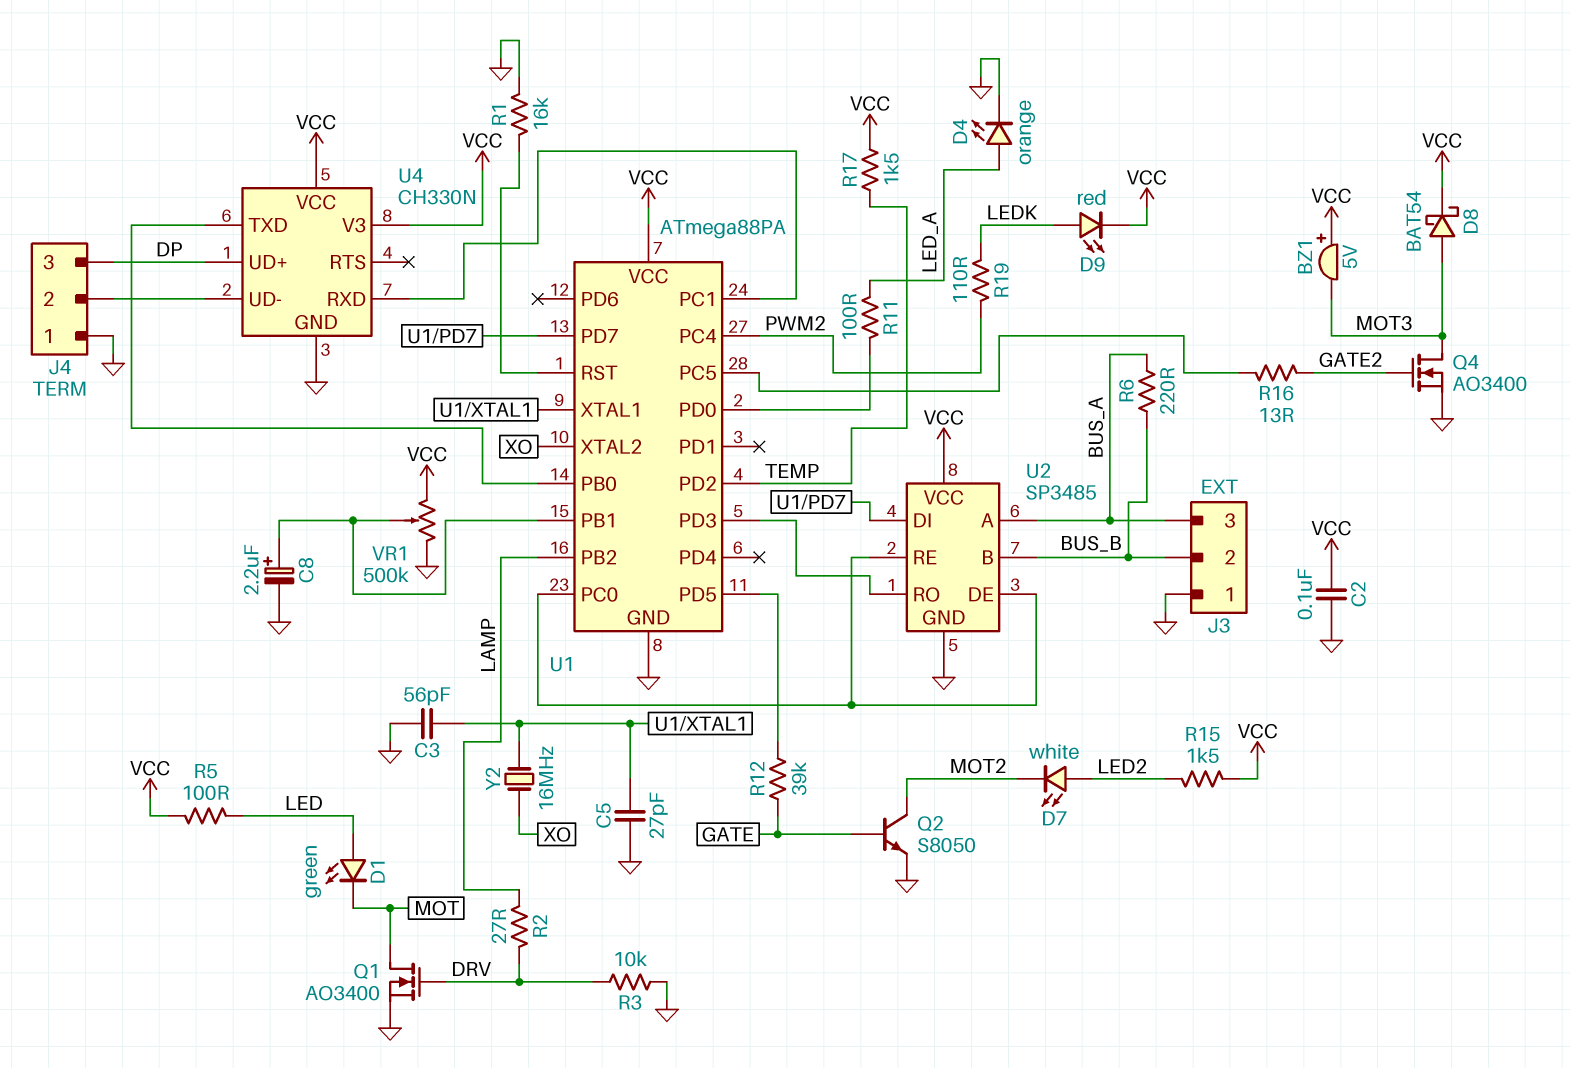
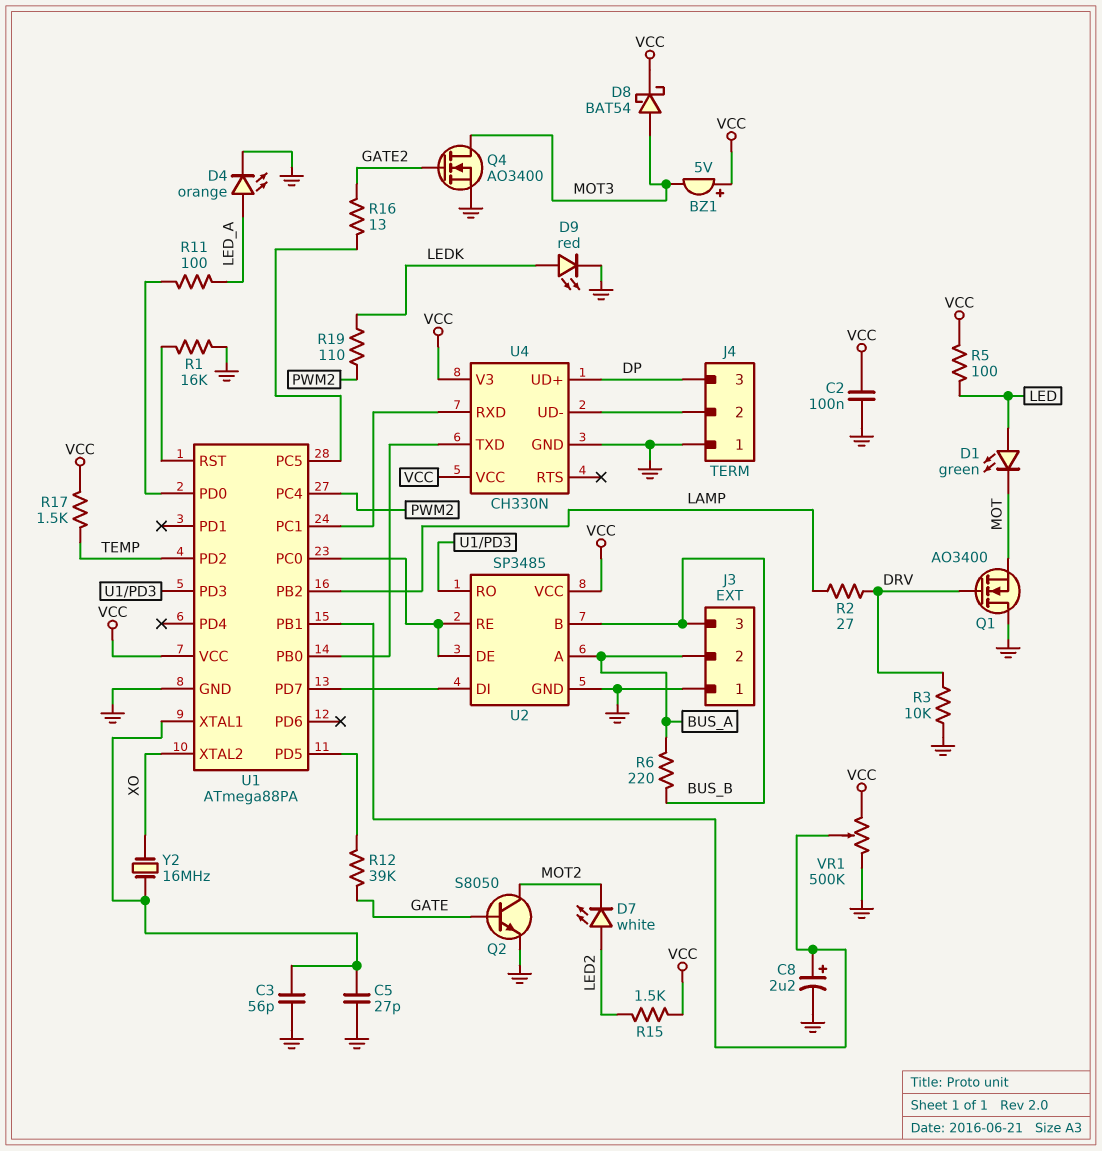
D9: LED red (A LEDK, K VCC) -> LED red (A LEDK, K GND)
J3 pin 2: BUS_B -> BUS_A
J3 pin 3: BUS_A -> BUS_B
Q1: NMOS AO3400 (G DRV, D MOT, S GND) -> NMOS AO3400 (G DRV, D GND, S MOT)

